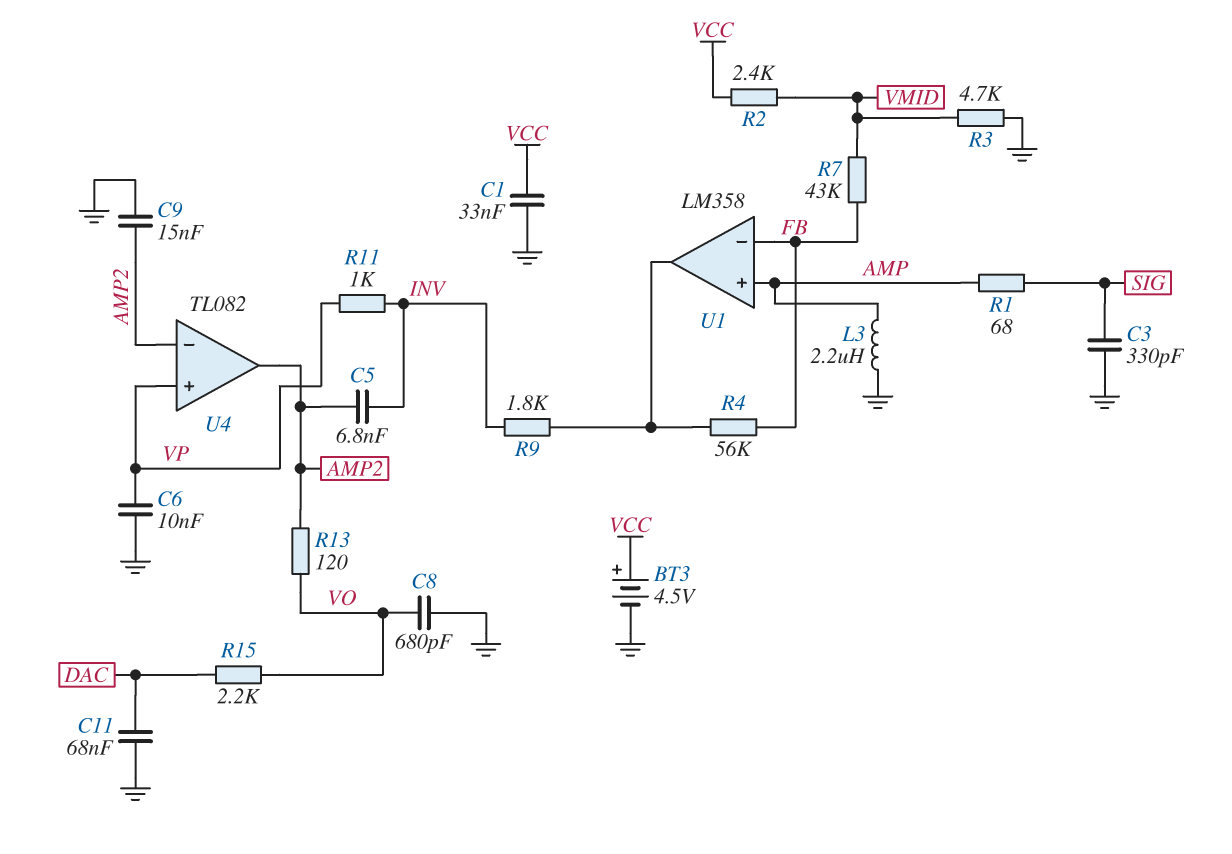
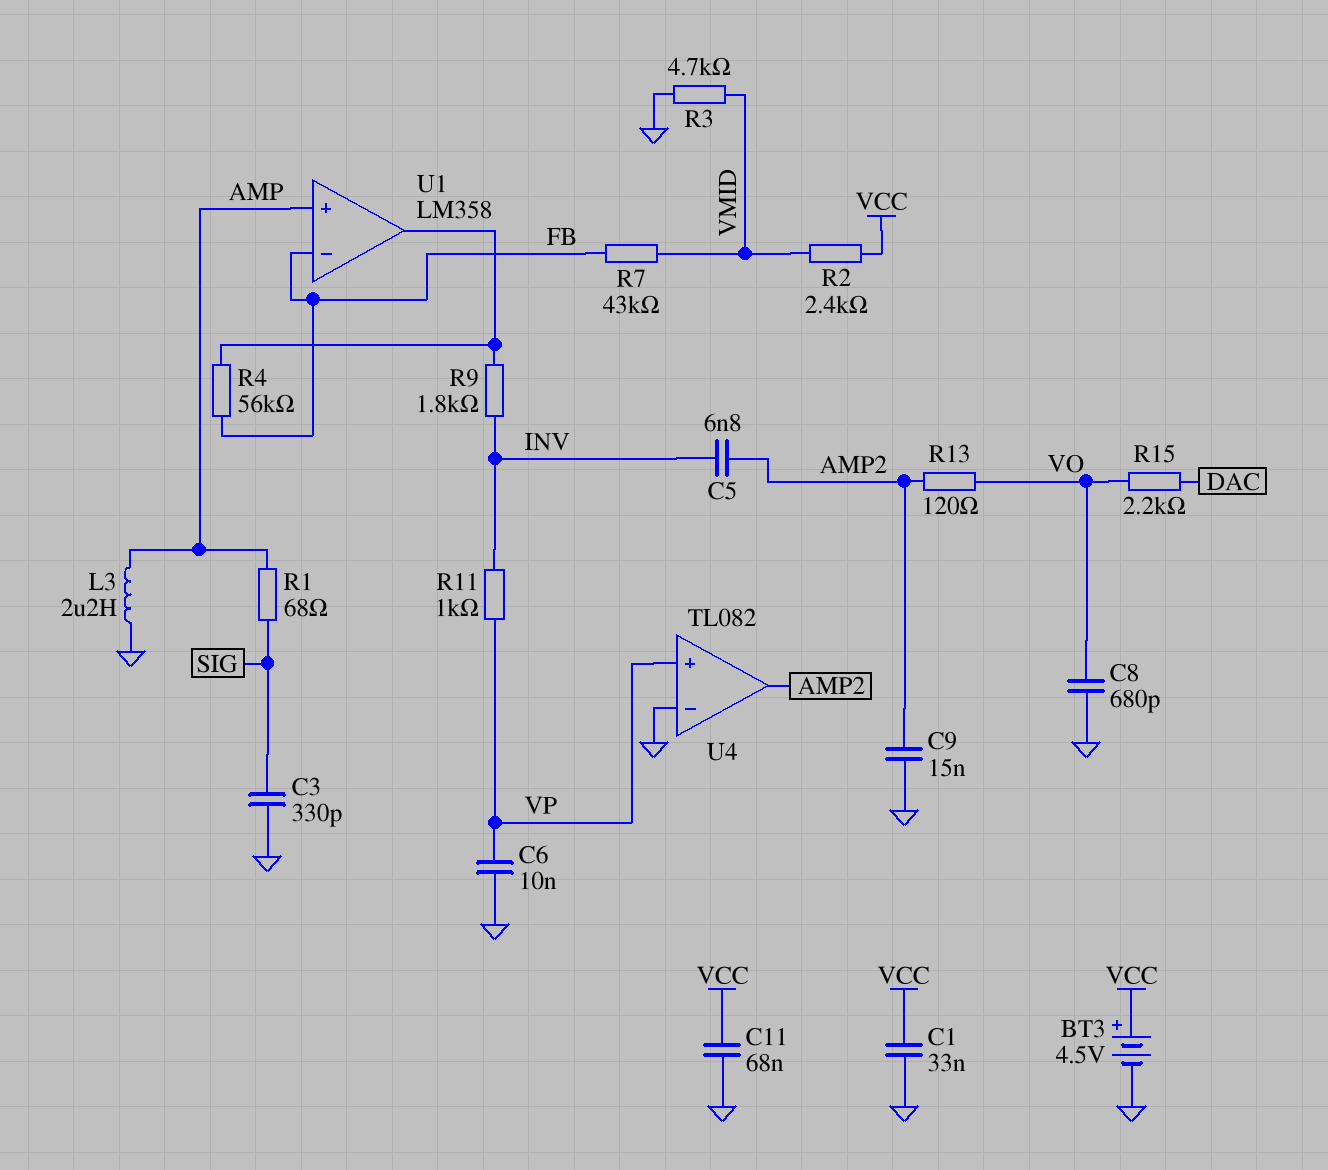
C11: 68nF (DAC, GND) -> 68nF (GND, VCC)
U4 pin in-: AMP2 -> GND

